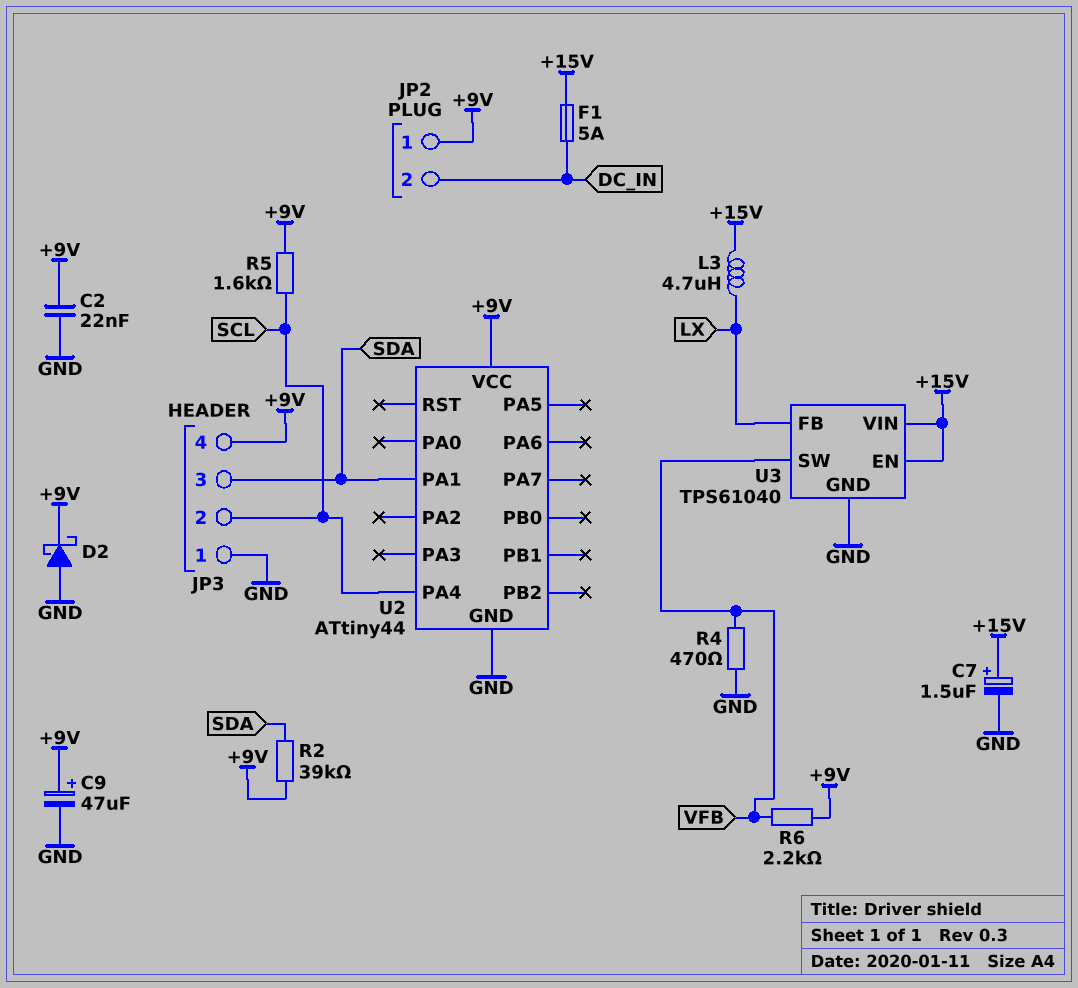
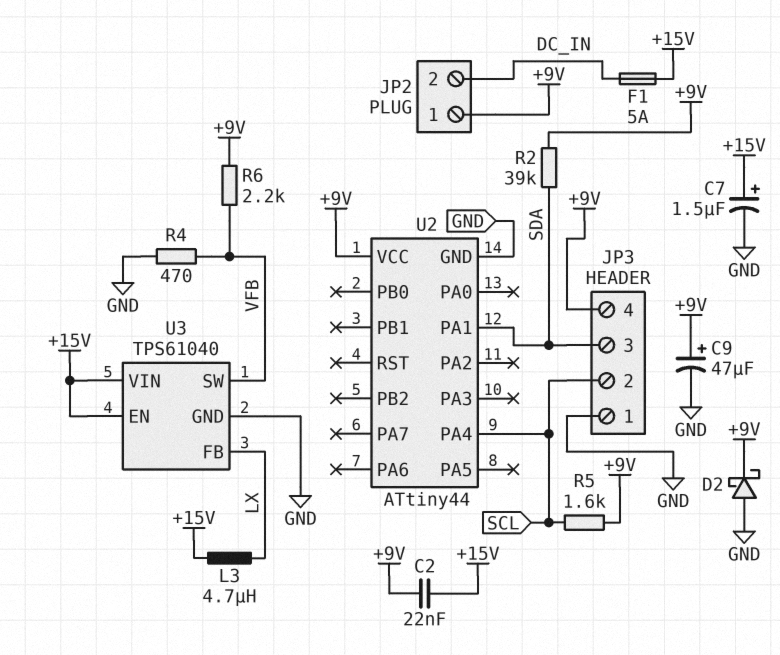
C2: 22nF (+9V, GND) -> 22nF (+9V, +15V)

